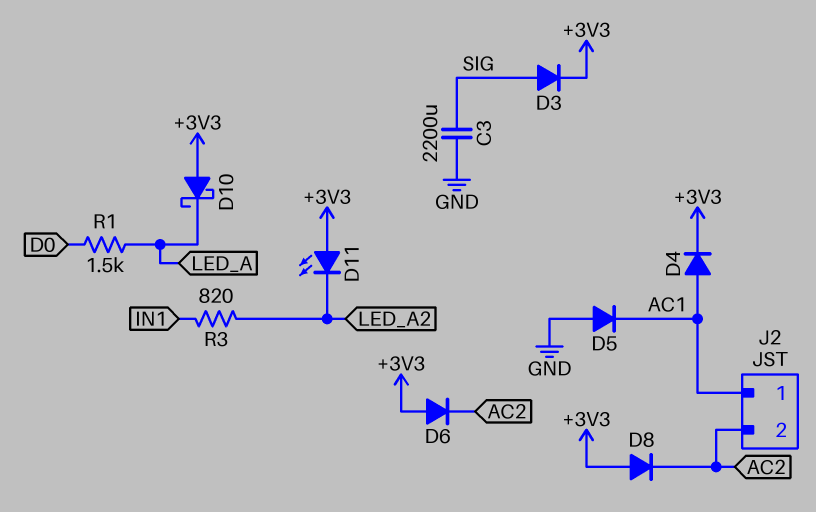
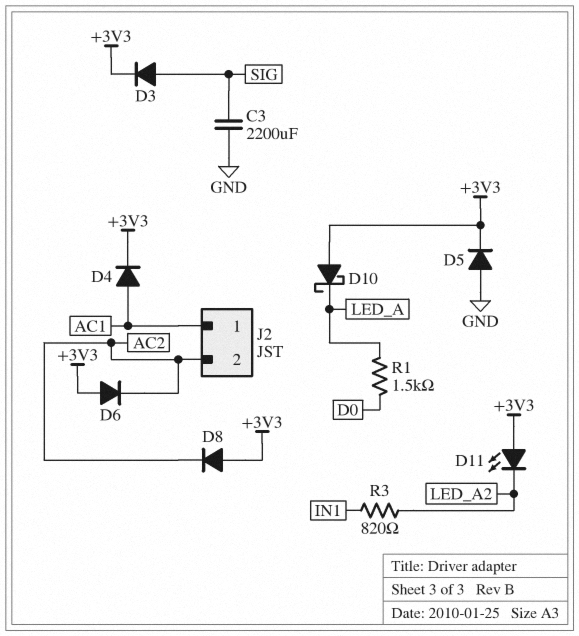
D5: diode (A GND, K AC1) -> diode (A GND, K +3V3)

